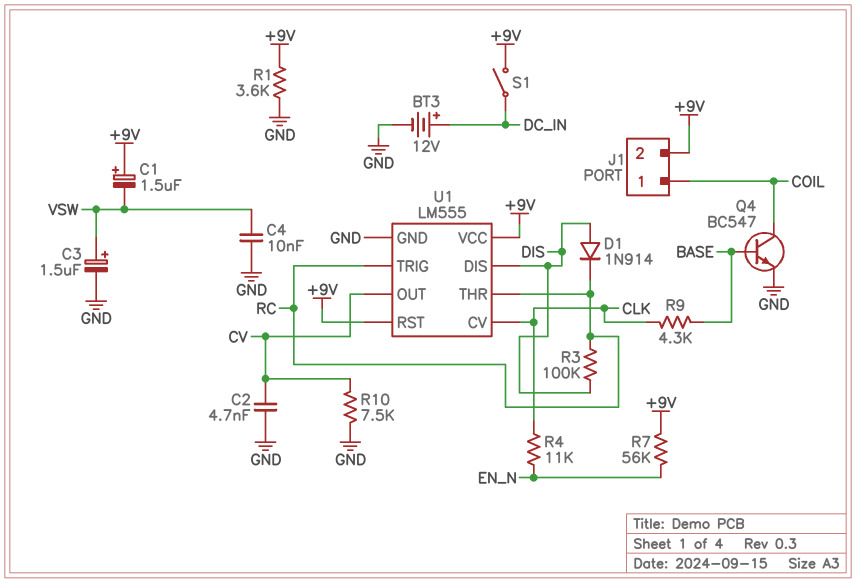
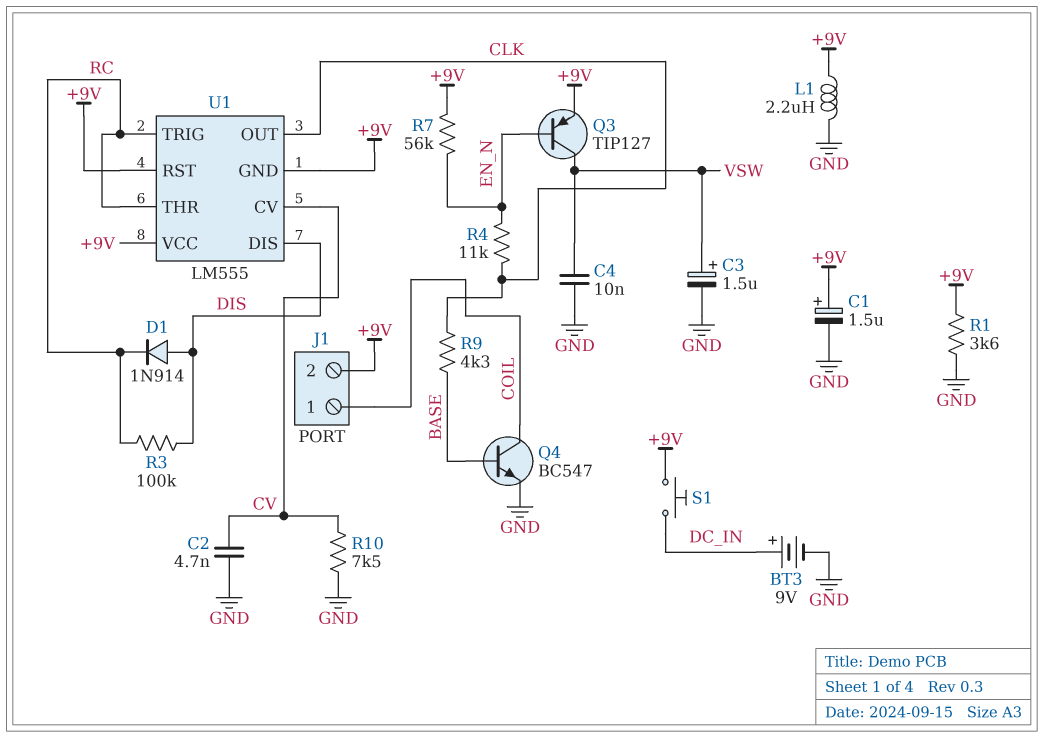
BT3: 12V (plus DC_IN, minus GND) -> 9V (plus DC_IN, minus GND)
C1: 1.5uF (plus +9V, minus VSW) -> 1.5uF (plus +9V, minus GND)
L1: none -> 2.2uH (+9V, GND)
Q3: none -> PNP TIP127 (B EN_N, C VSW, E +9V)
S1: switch (+9V, DC_IN) -> button (+9V, DC_IN)
U1 pin CV: CLK -> CV
U1 pin GND: GND -> +9V
U1 pin OUT: CV -> CLK

